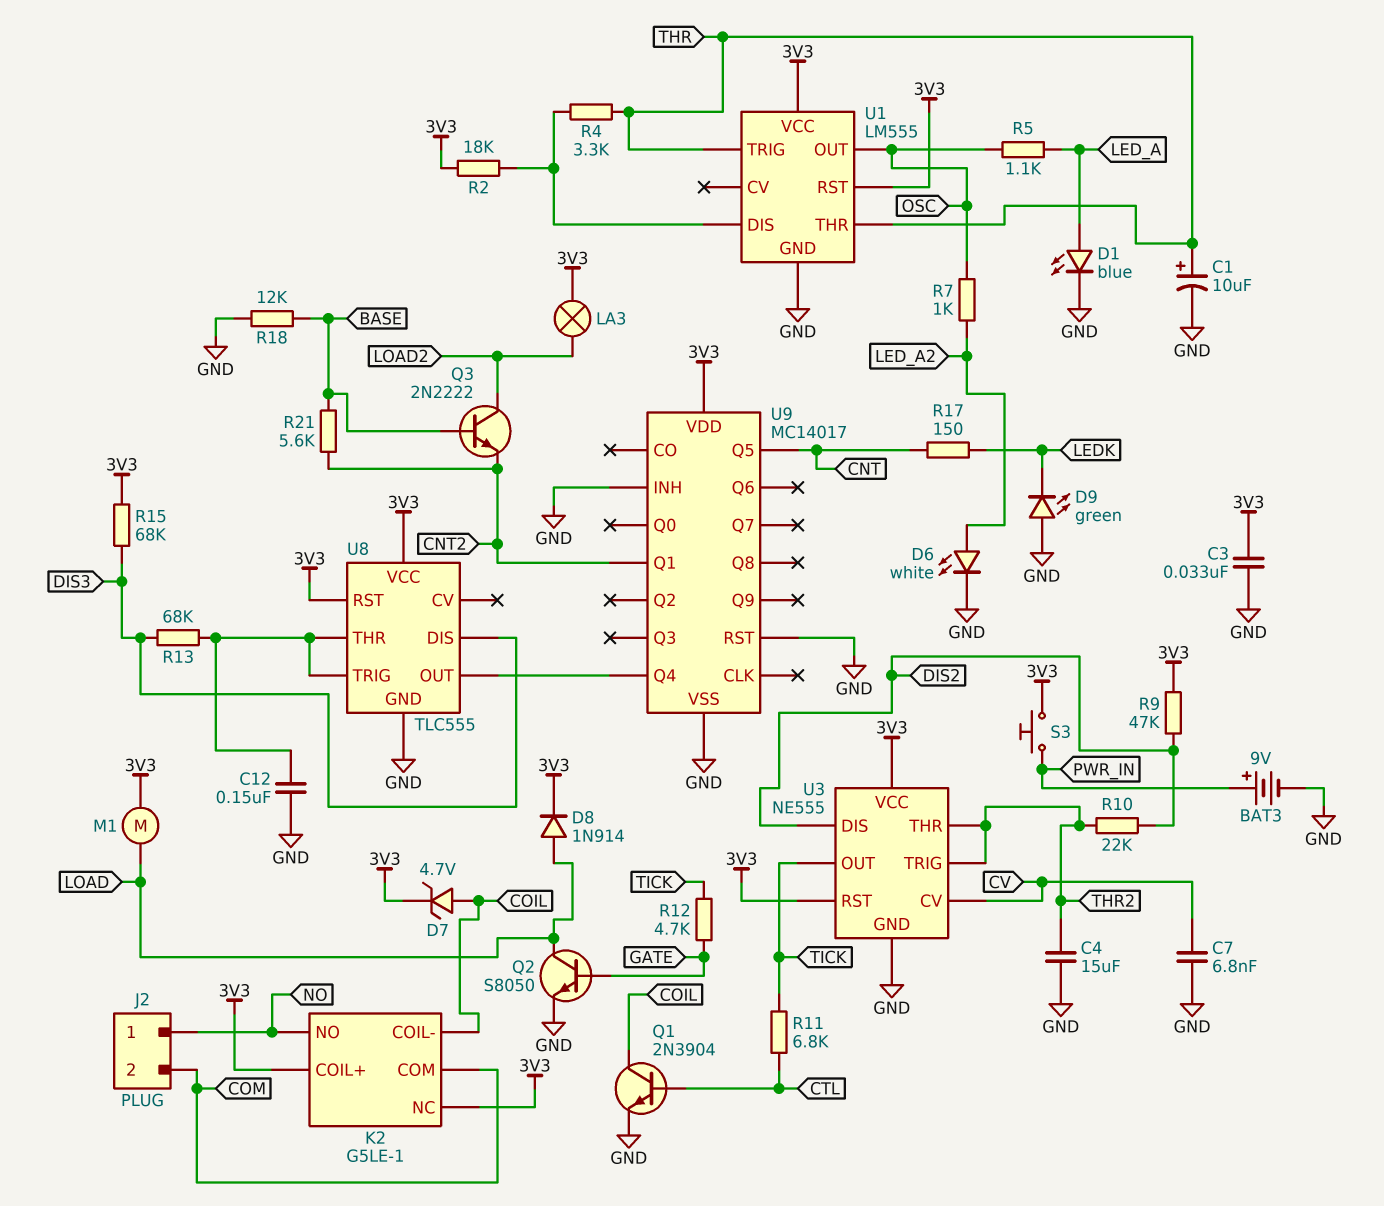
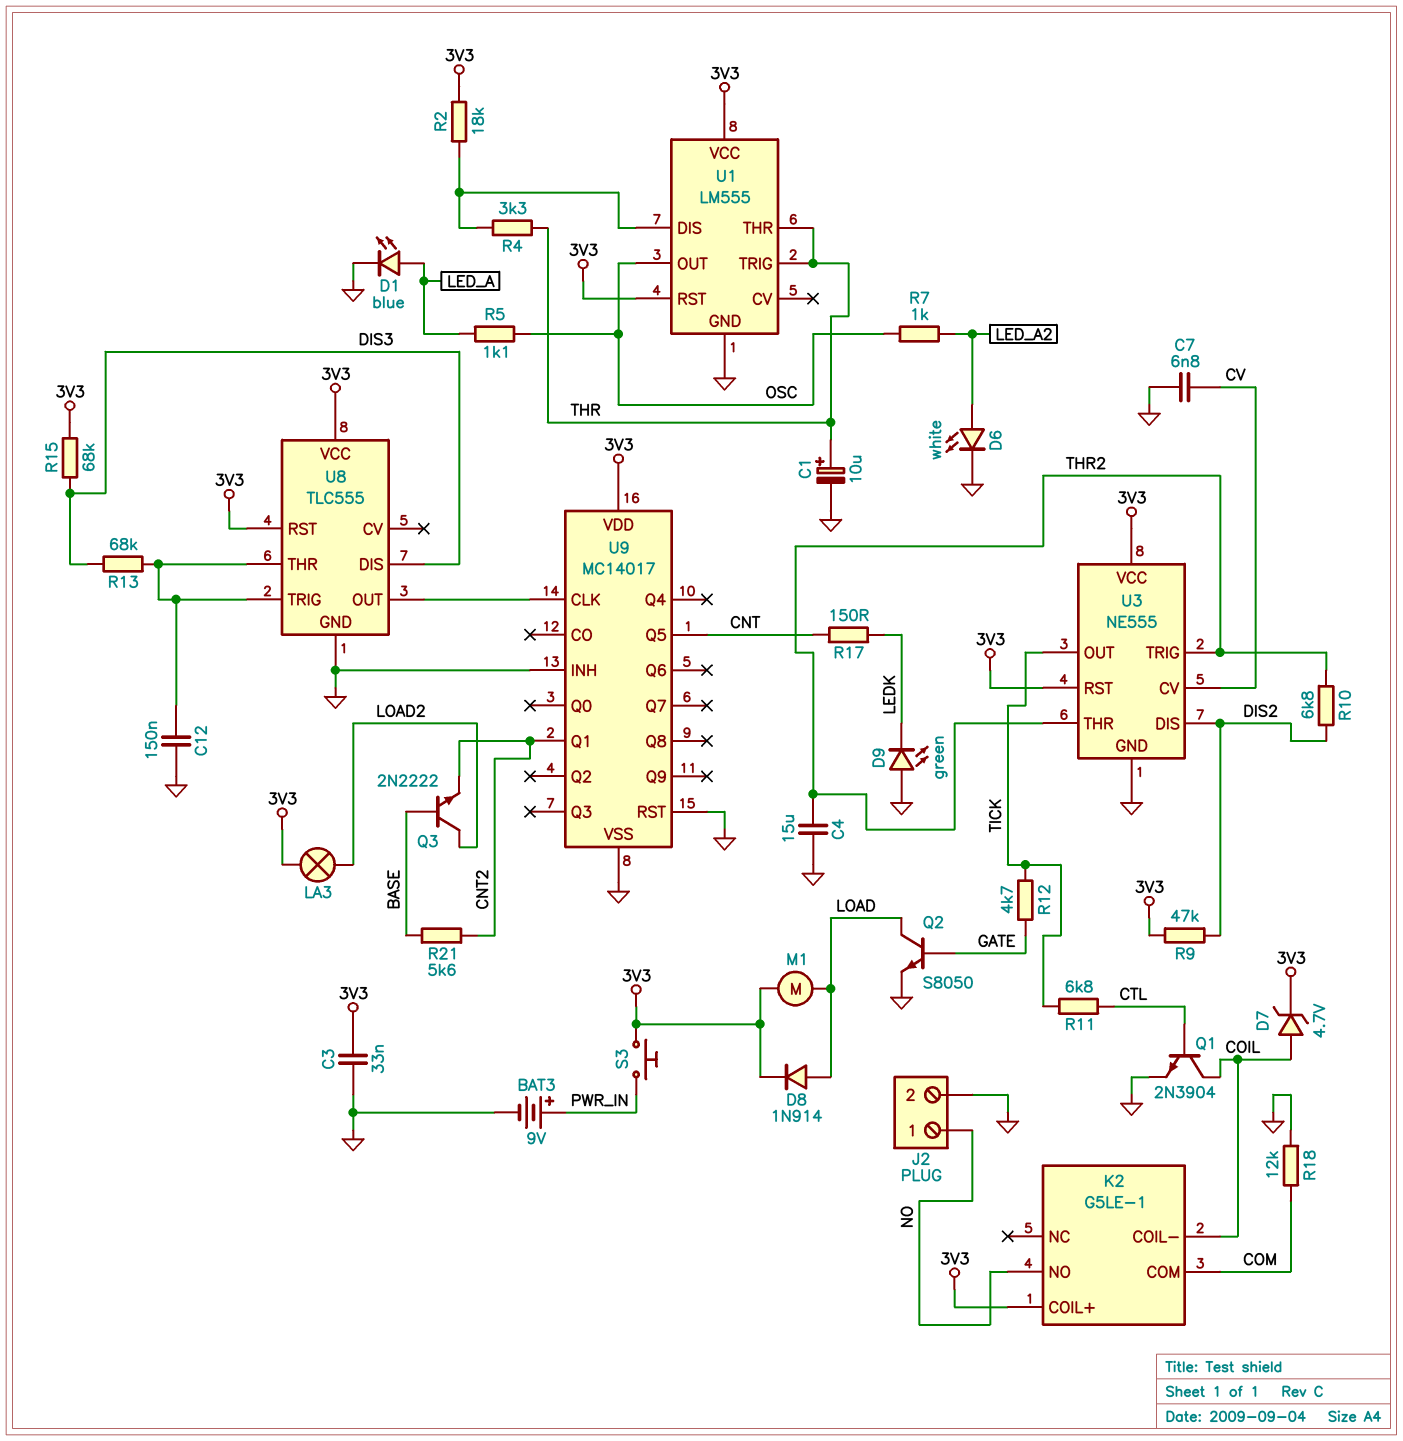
J2 pin 2: COM -> GND
K2 pin NC: 3V3 -> none
R10: 22k (DIS2, THR2) -> 6.8k (DIS2, THR2)
R18: 12k (BASE, GND) -> 12k (COM, GND)
U9 pin CLK: none -> U8/OUT
U9 pin Q4: U8/OUT -> none

